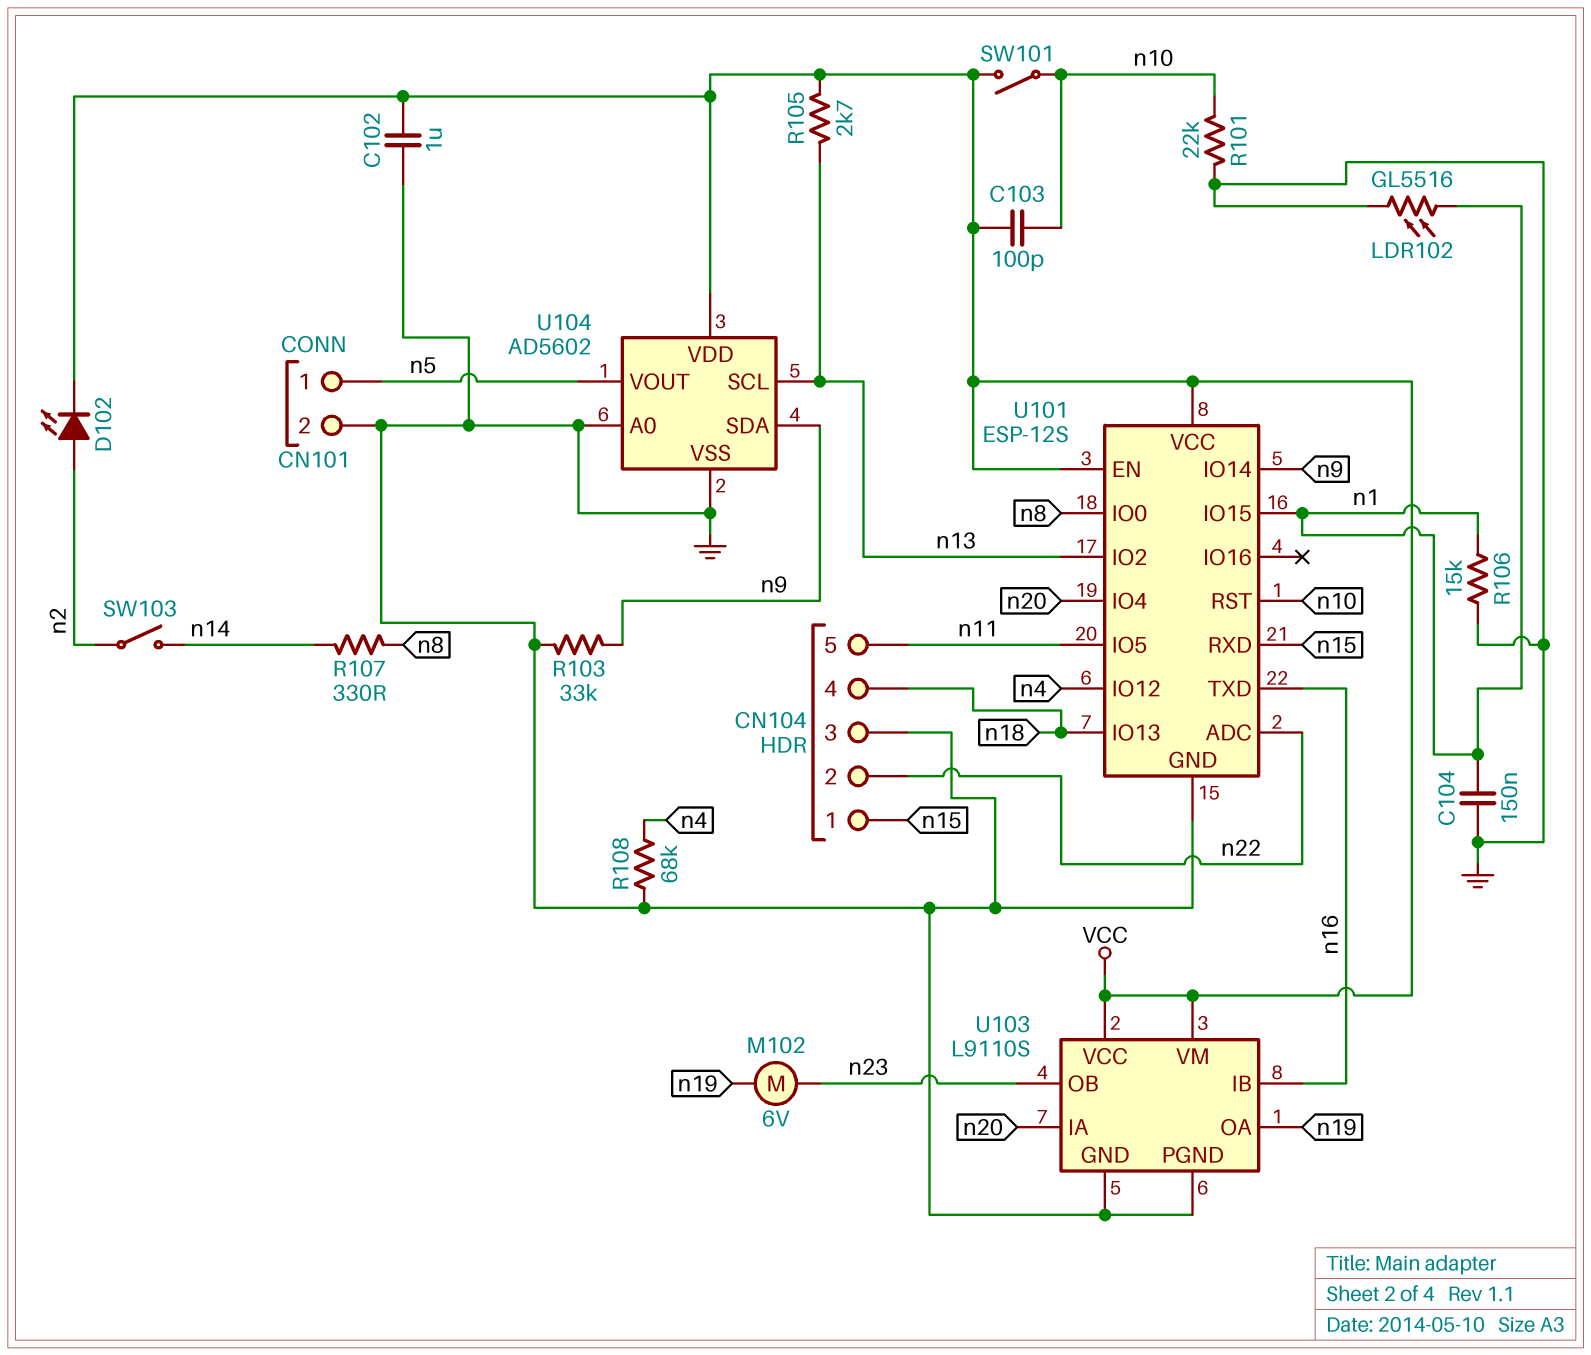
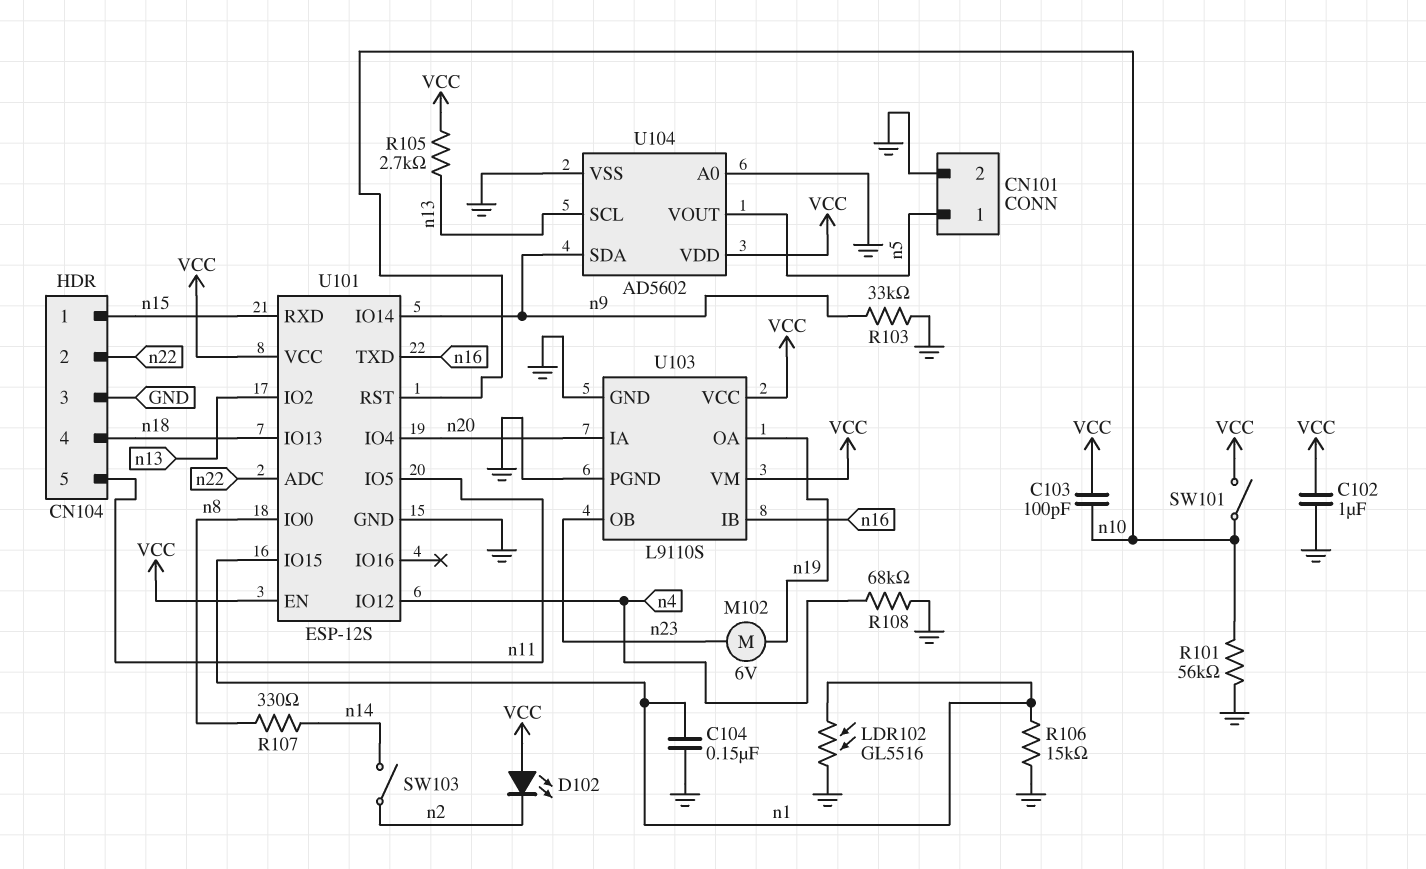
D102: LED (A n2, K VCC) -> LED (A VCC, K n2)
R101: 22k (GND, n10) -> 56k (GND, n10)

